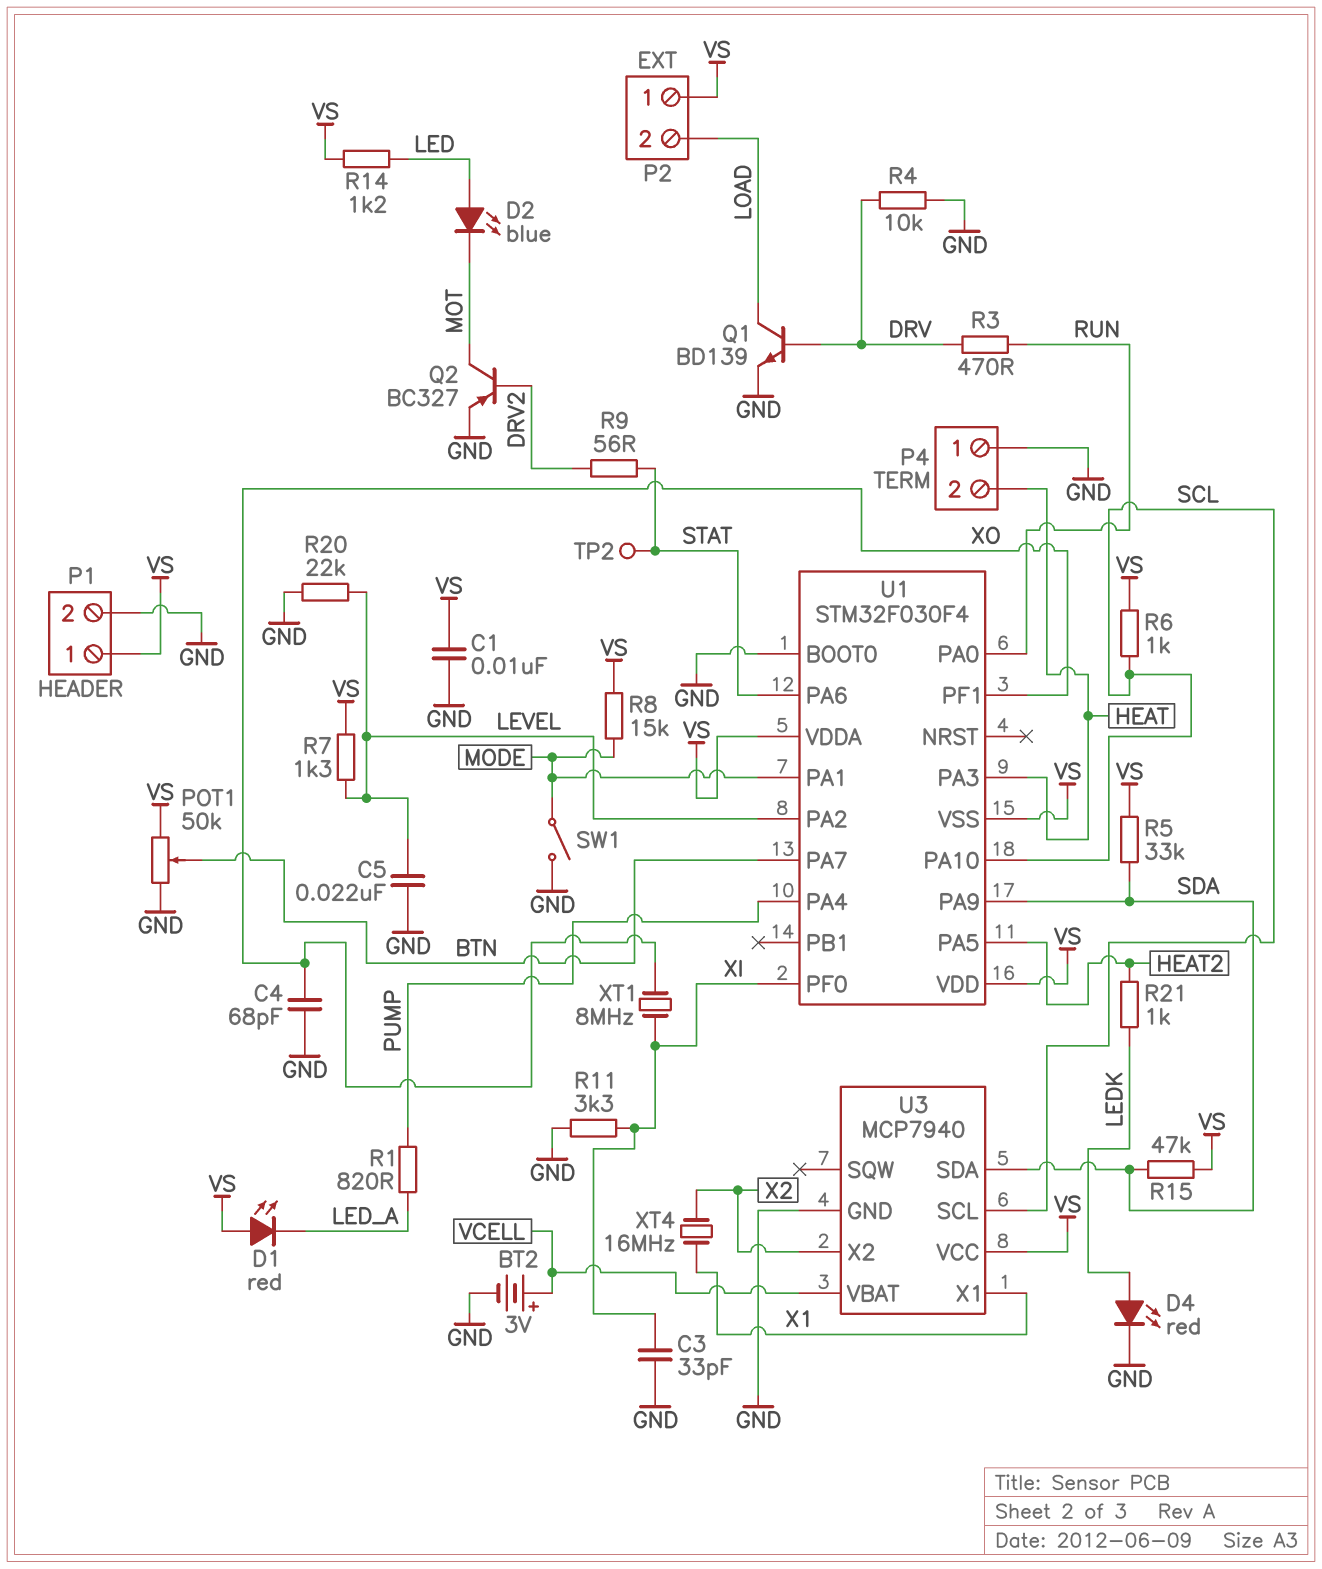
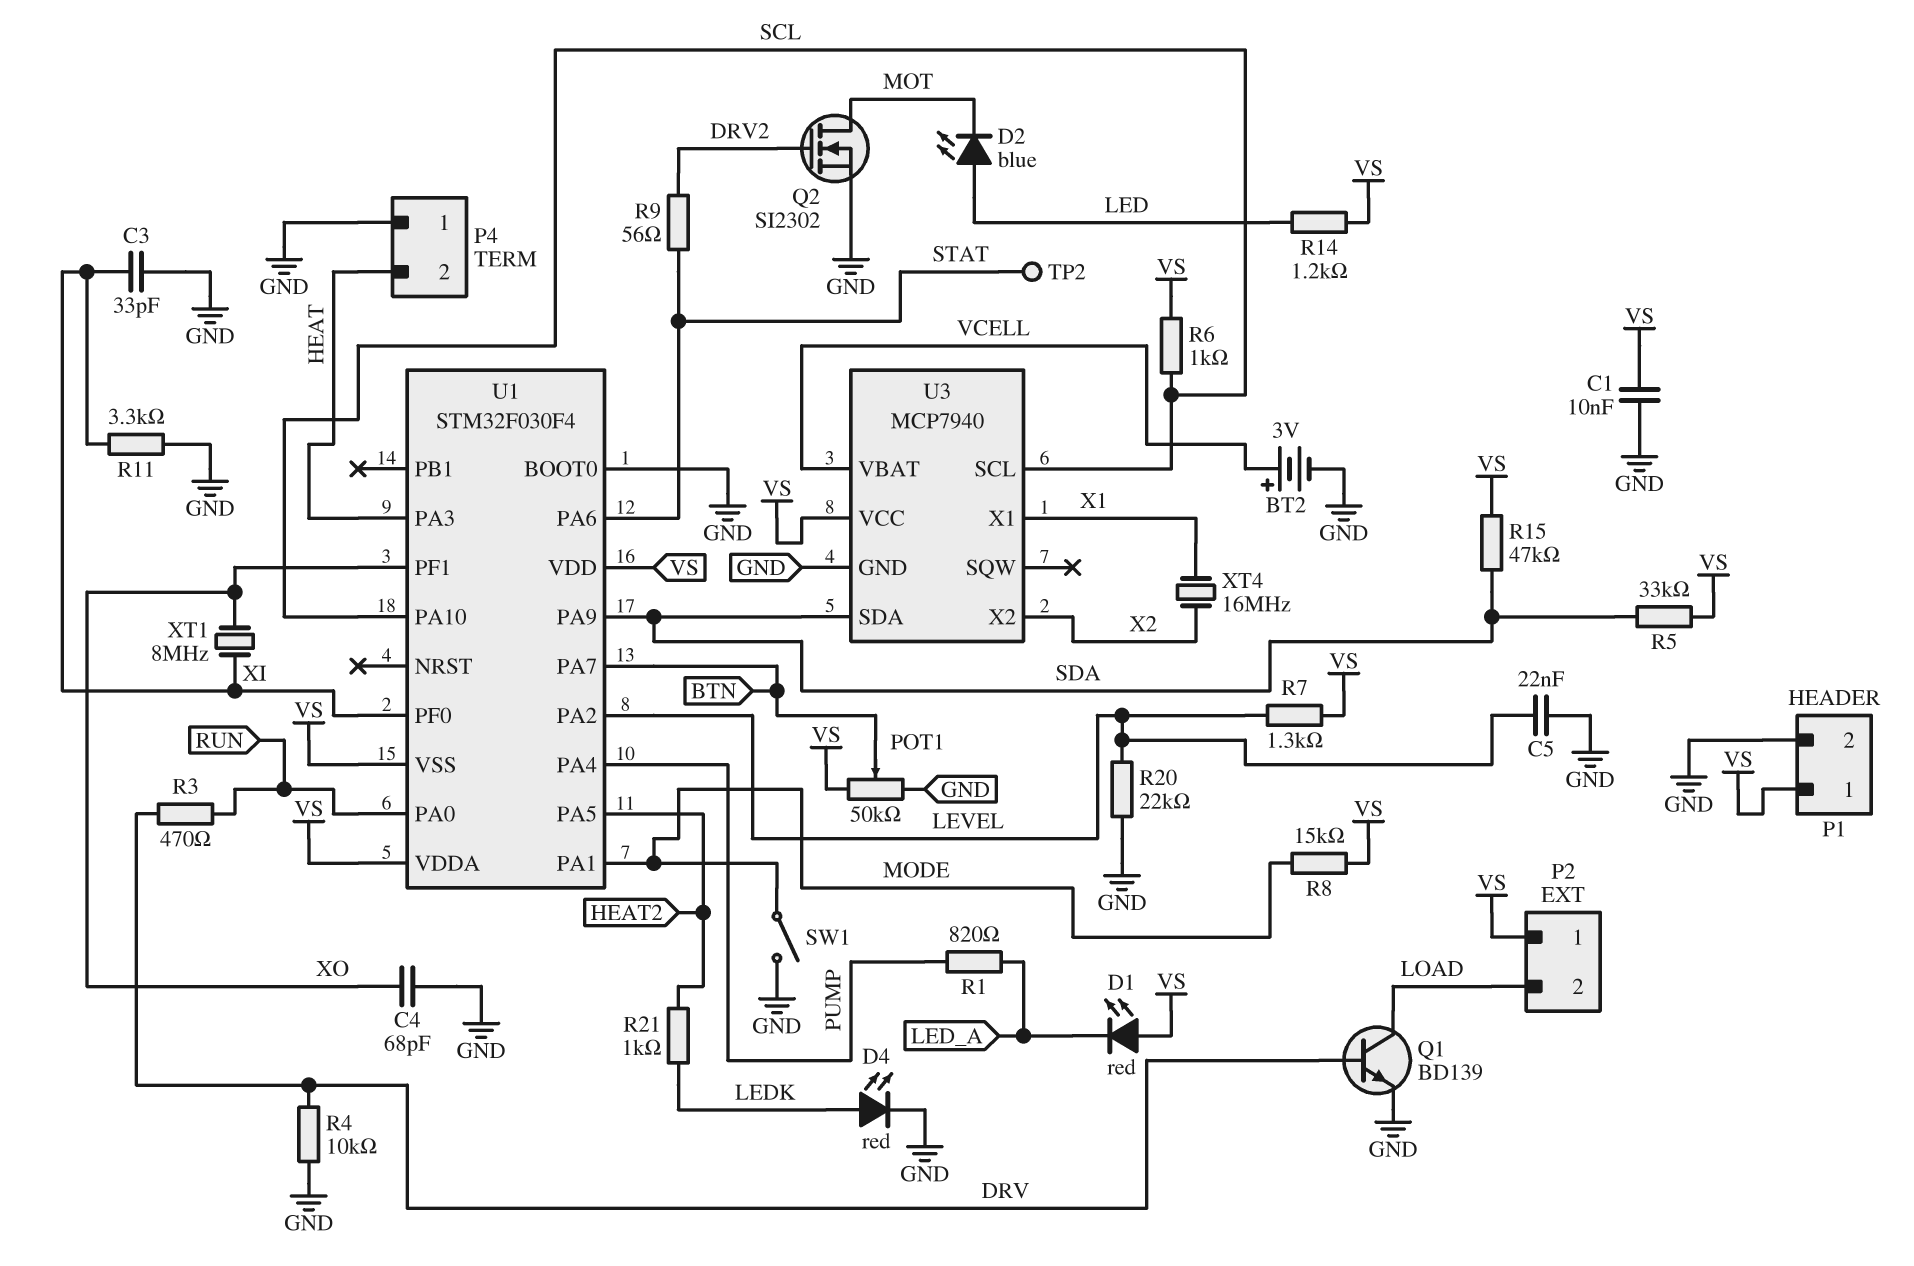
Q2: PNP BC327 (B DRV2, C MOT, E GND) -> NMOS SI2302 (G DRV2, D MOT, S GND)

